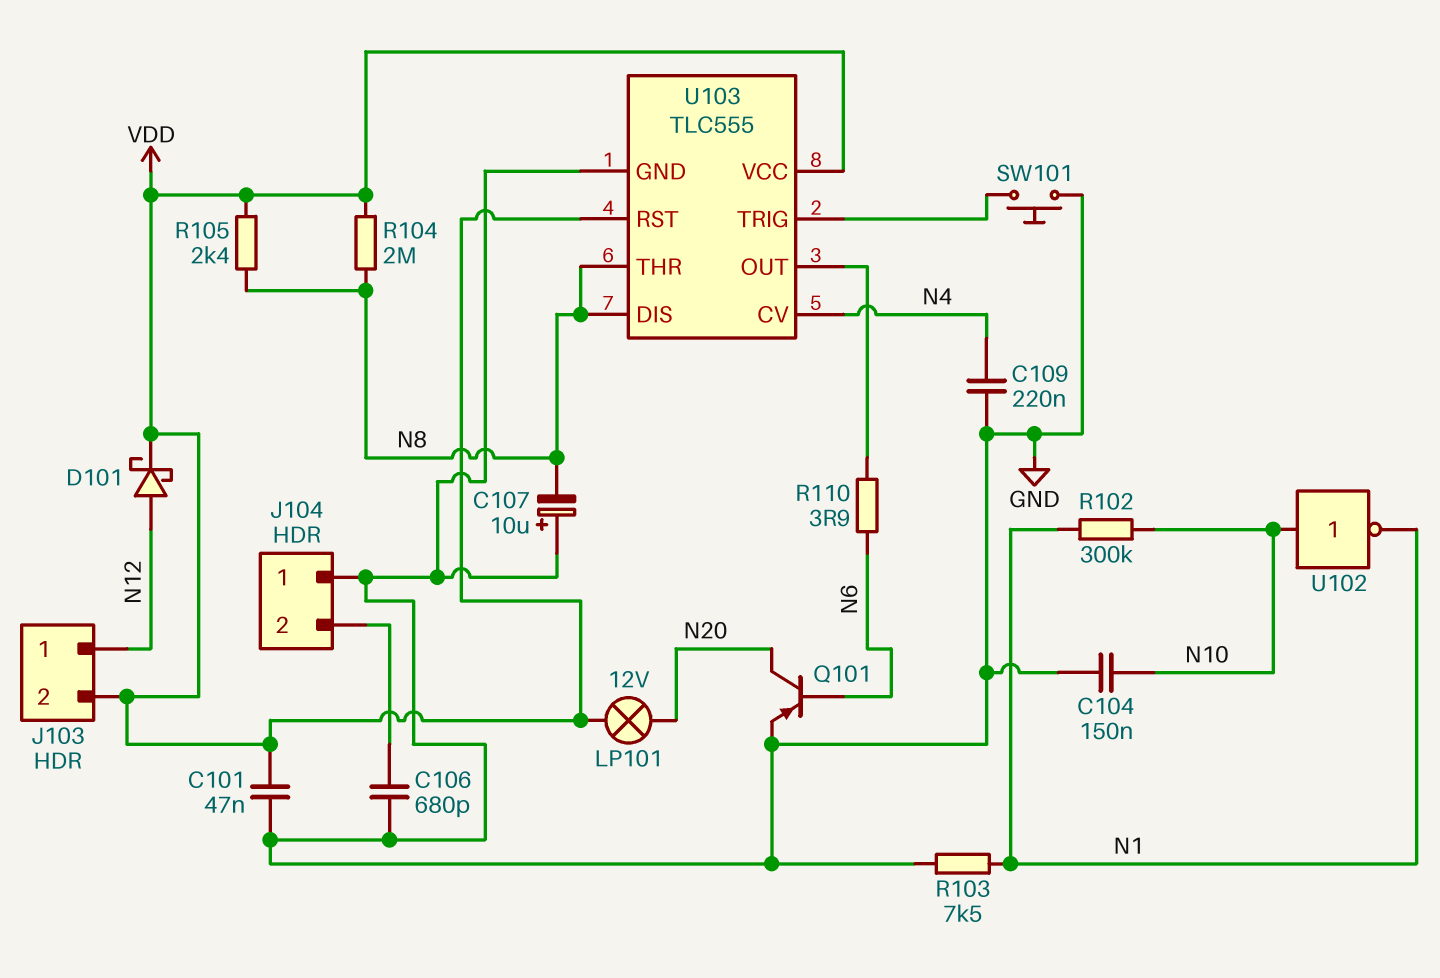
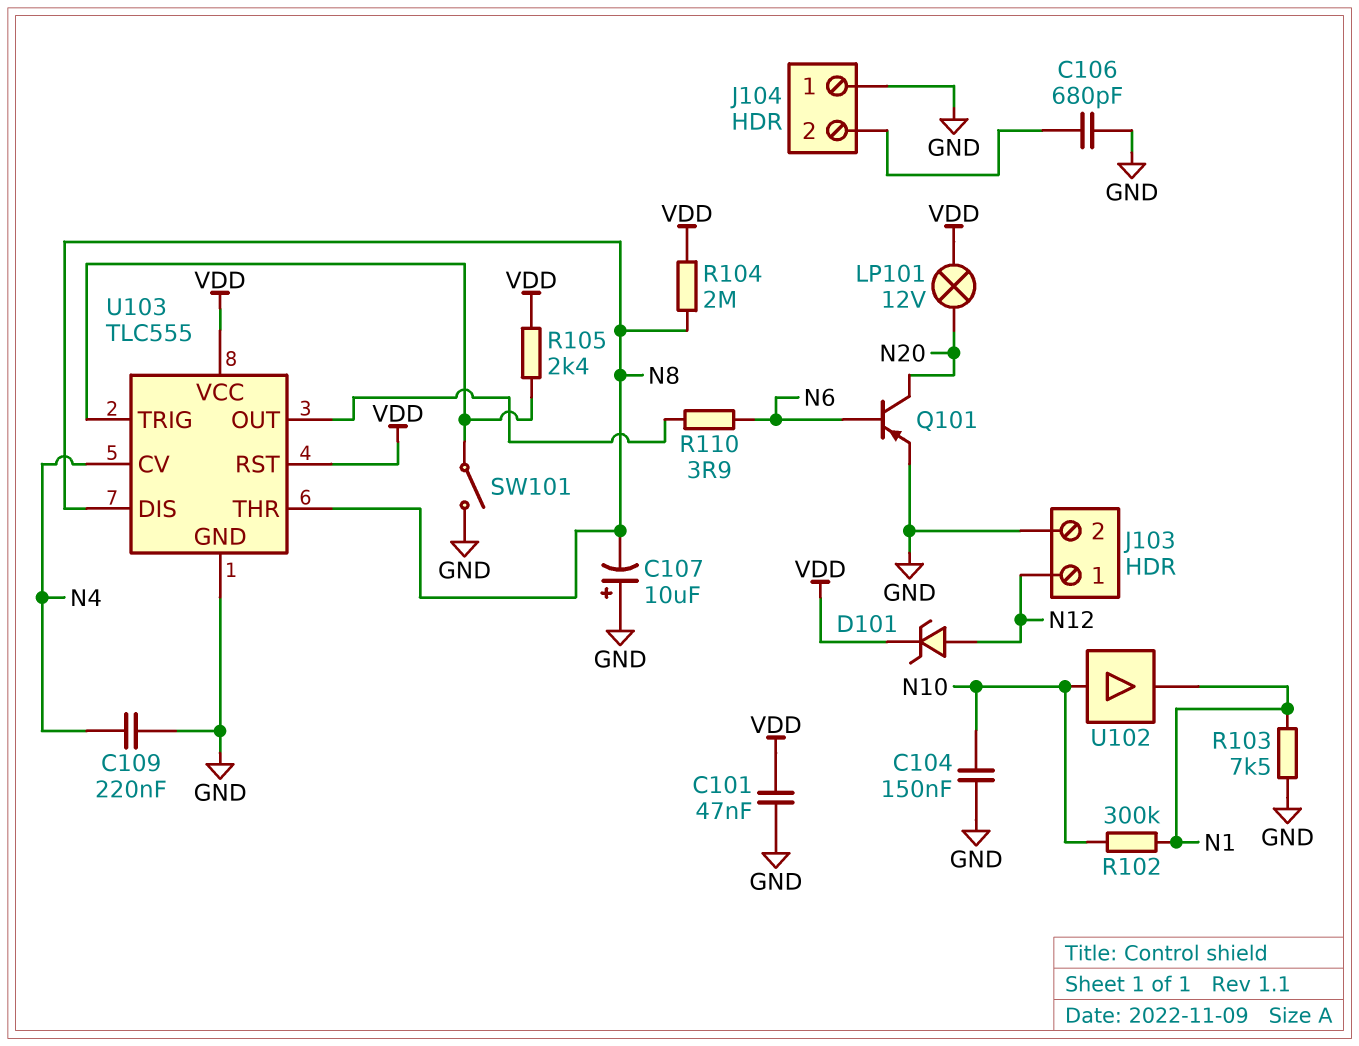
D101: schottky (A N12, K VDD) -> zener (A N12, K VDD)
J103 pin 2: VDD -> GND
R105: 2.4k (N8, VDD) -> 2.4k (U103/TRIG, VDD)
SW101: button (GND, U103/TRIG) -> switch (GND, U103/TRIG)
U102: NOT (in N10, out N1) -> buffer (in N10, out N1)

